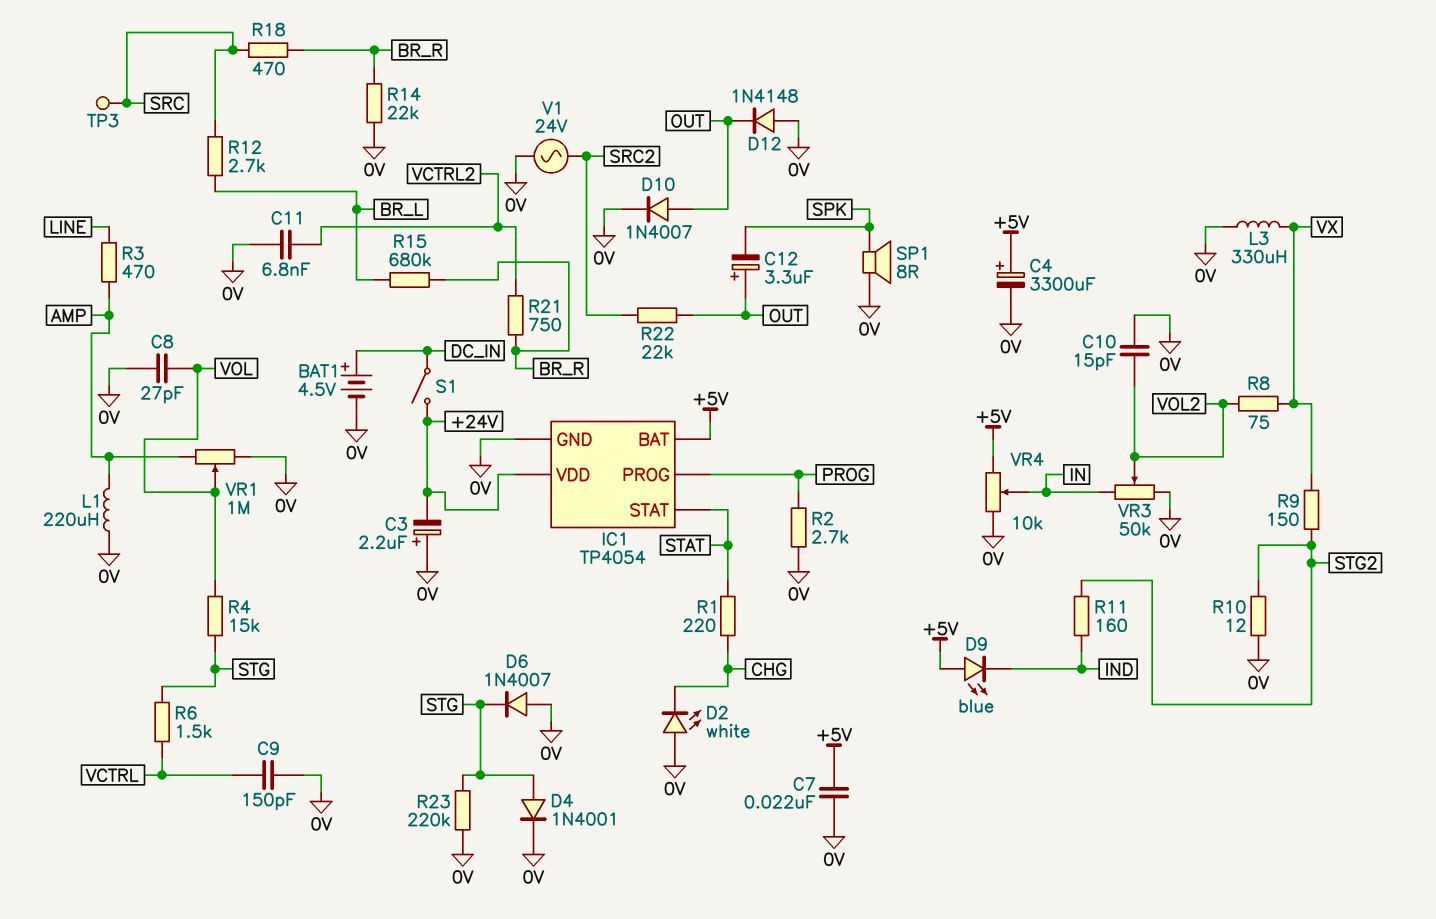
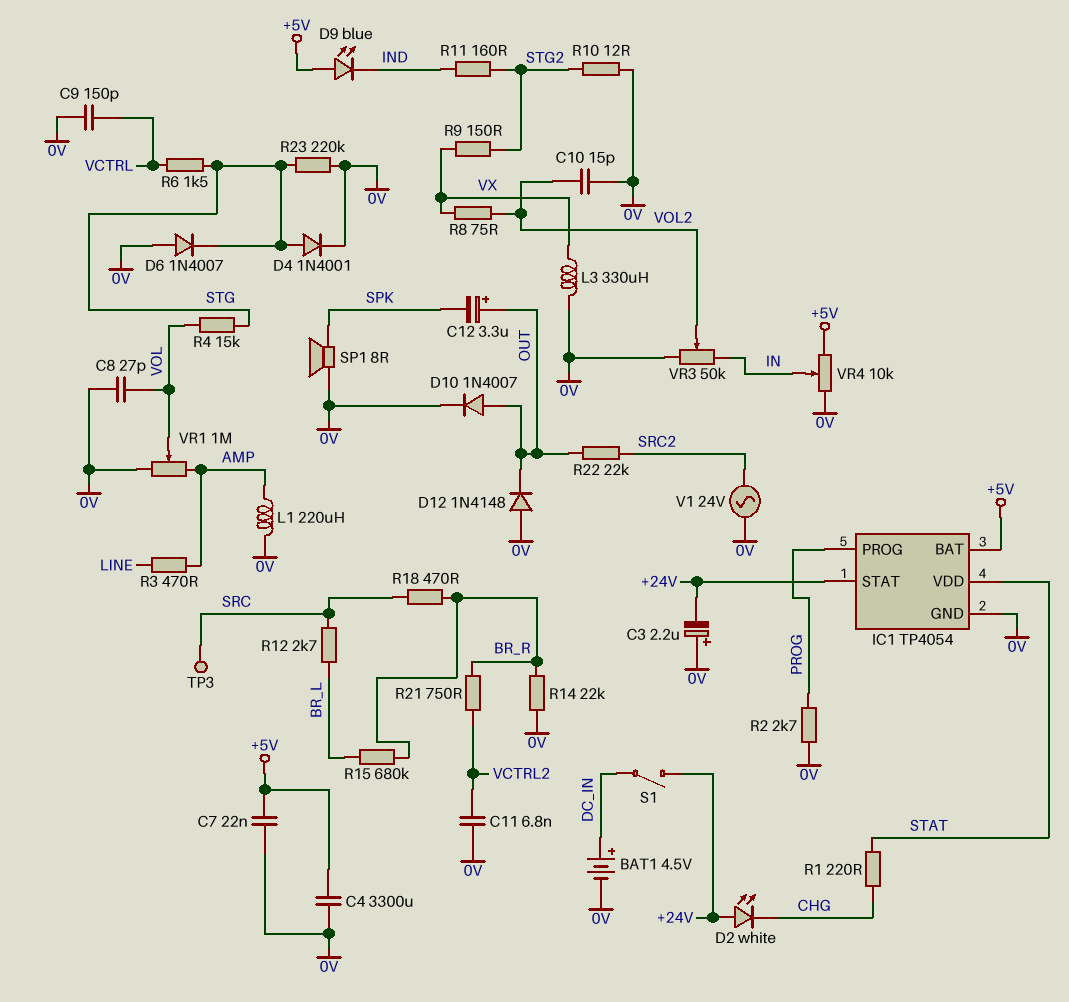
C4: 3300uF (plus +5V, minus 0V) -> 3300uF (+5V, 0V)
D2: LED white (A 0V, K CHG) -> LED white (A +24V, K CHG)
IC1 pin STAT: STAT -> +24V
IC1 pin VDD: +24V -> STAT

